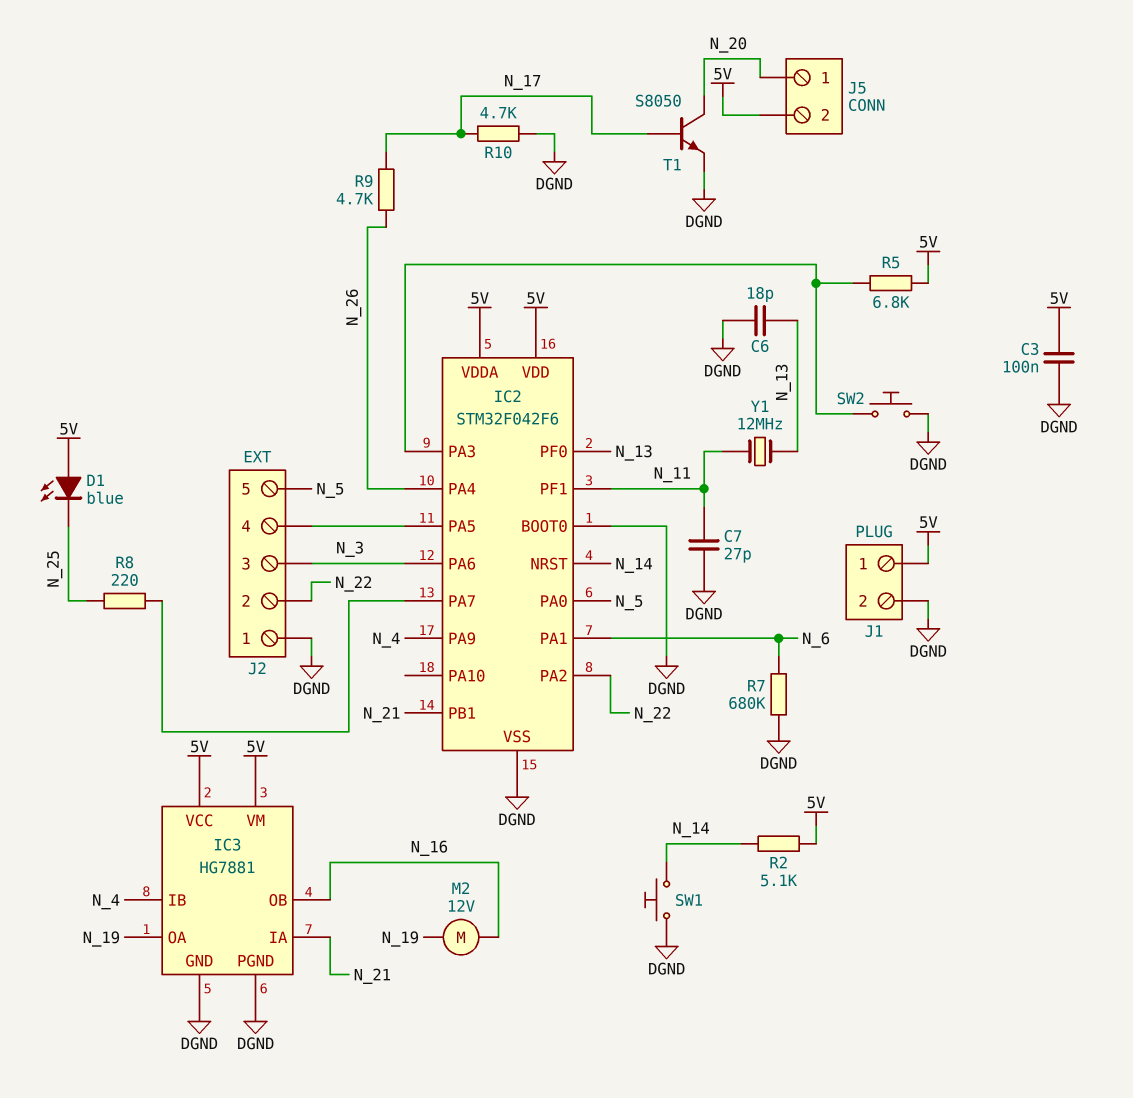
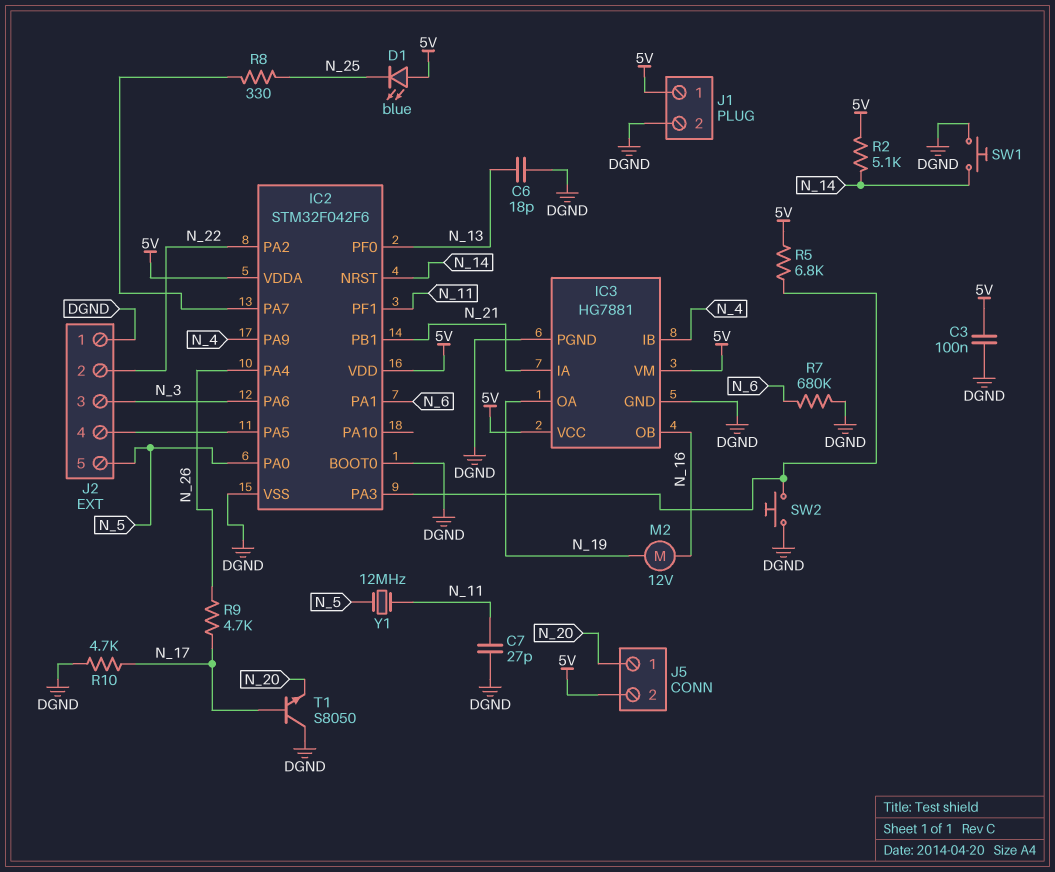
R8: 220 (IC2/PA7, N_25) -> 330 (IC2/PA7, N_25)
T1: NPN S8050 (B N_17, C N_20, E DGND) -> NPN S8050 (B N_17, C DGND, E N_20)
Y1: 12MHz (N_11, N_13) -> 12MHz (N_5, N_11)

